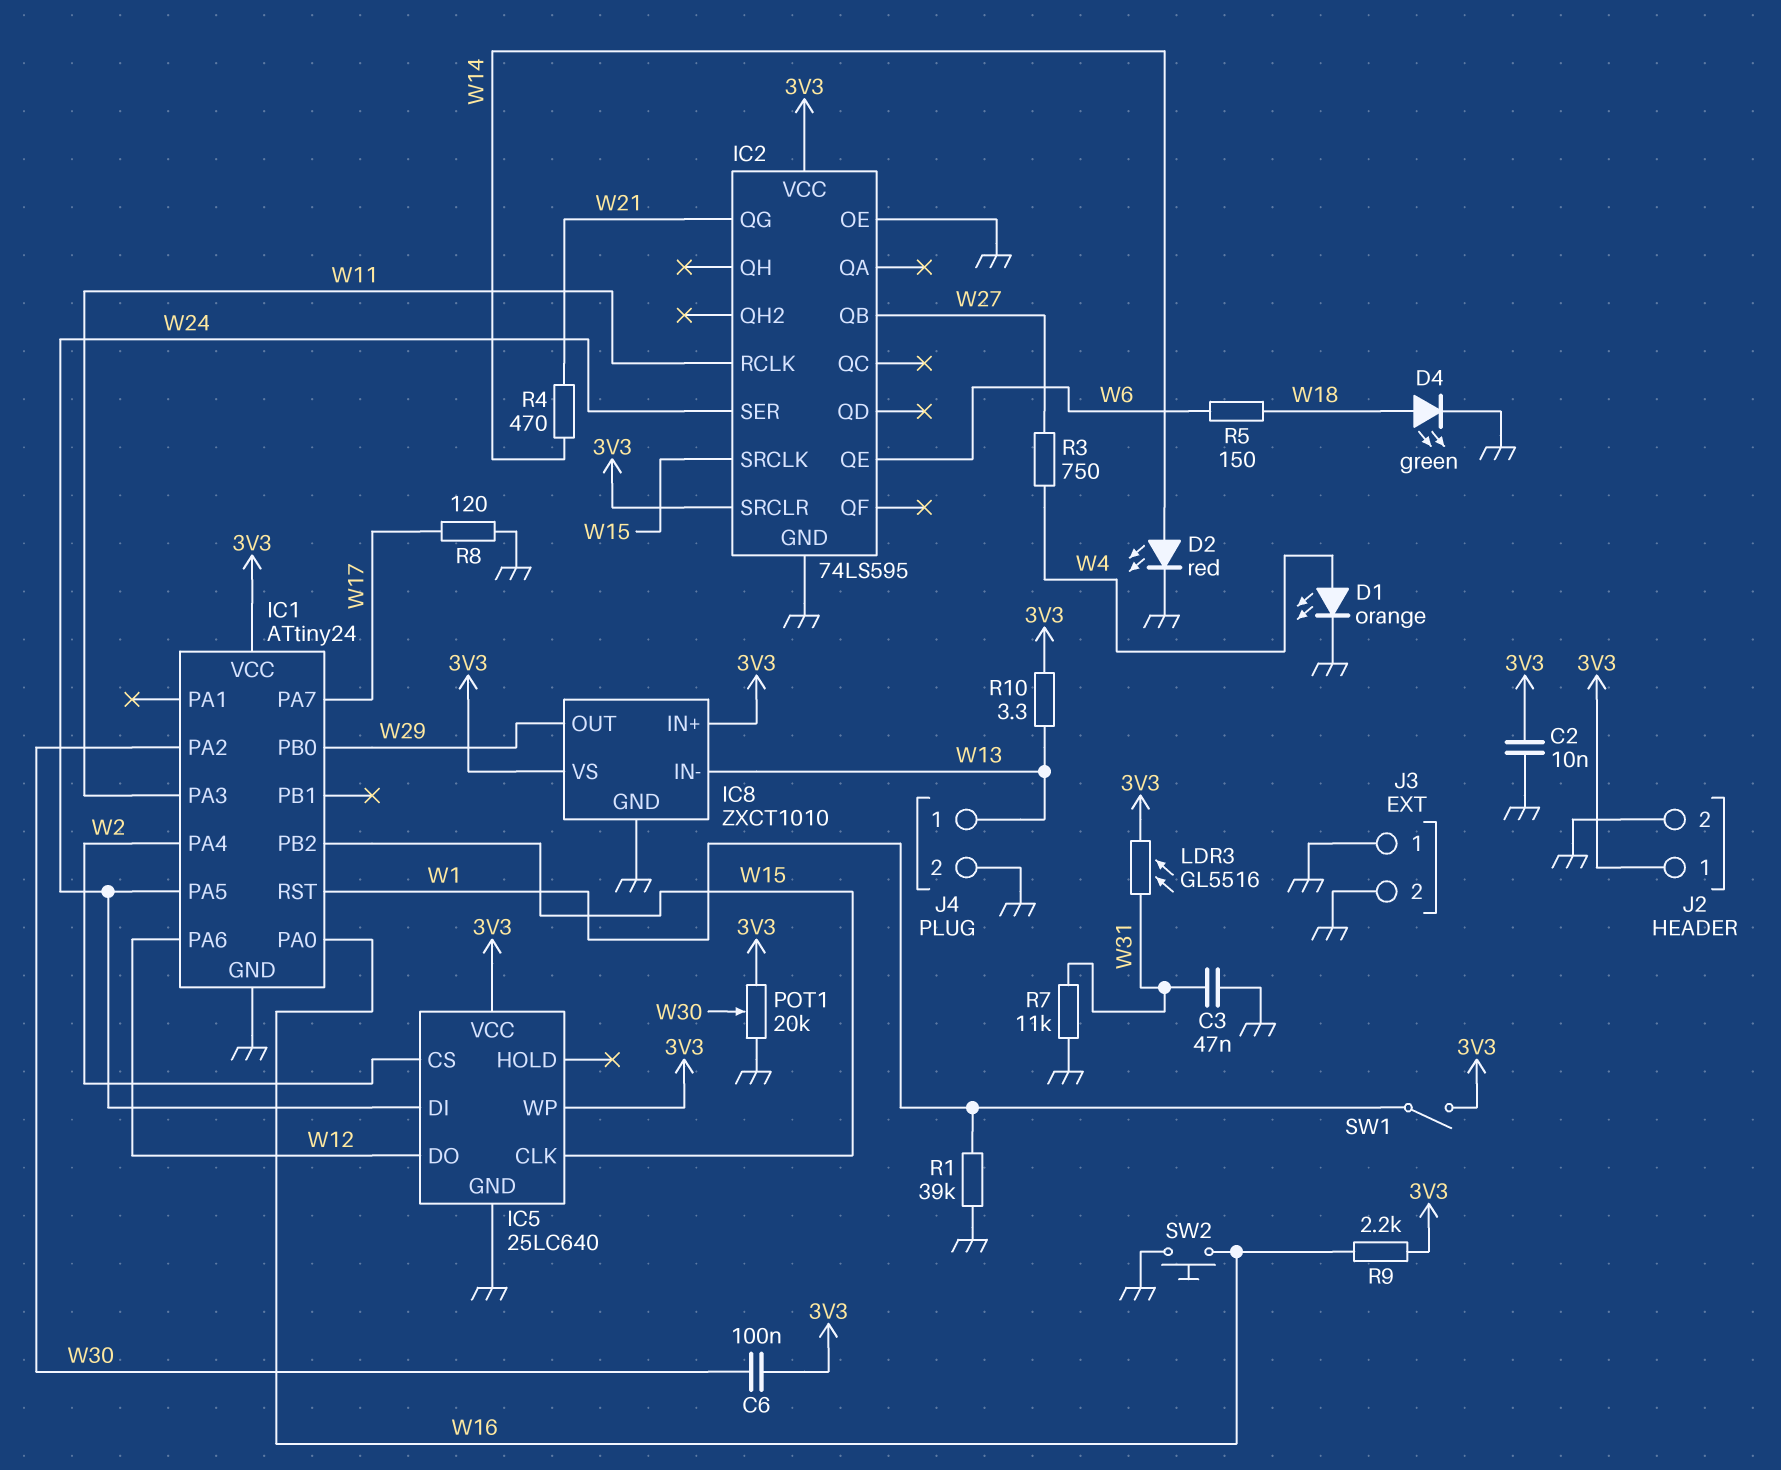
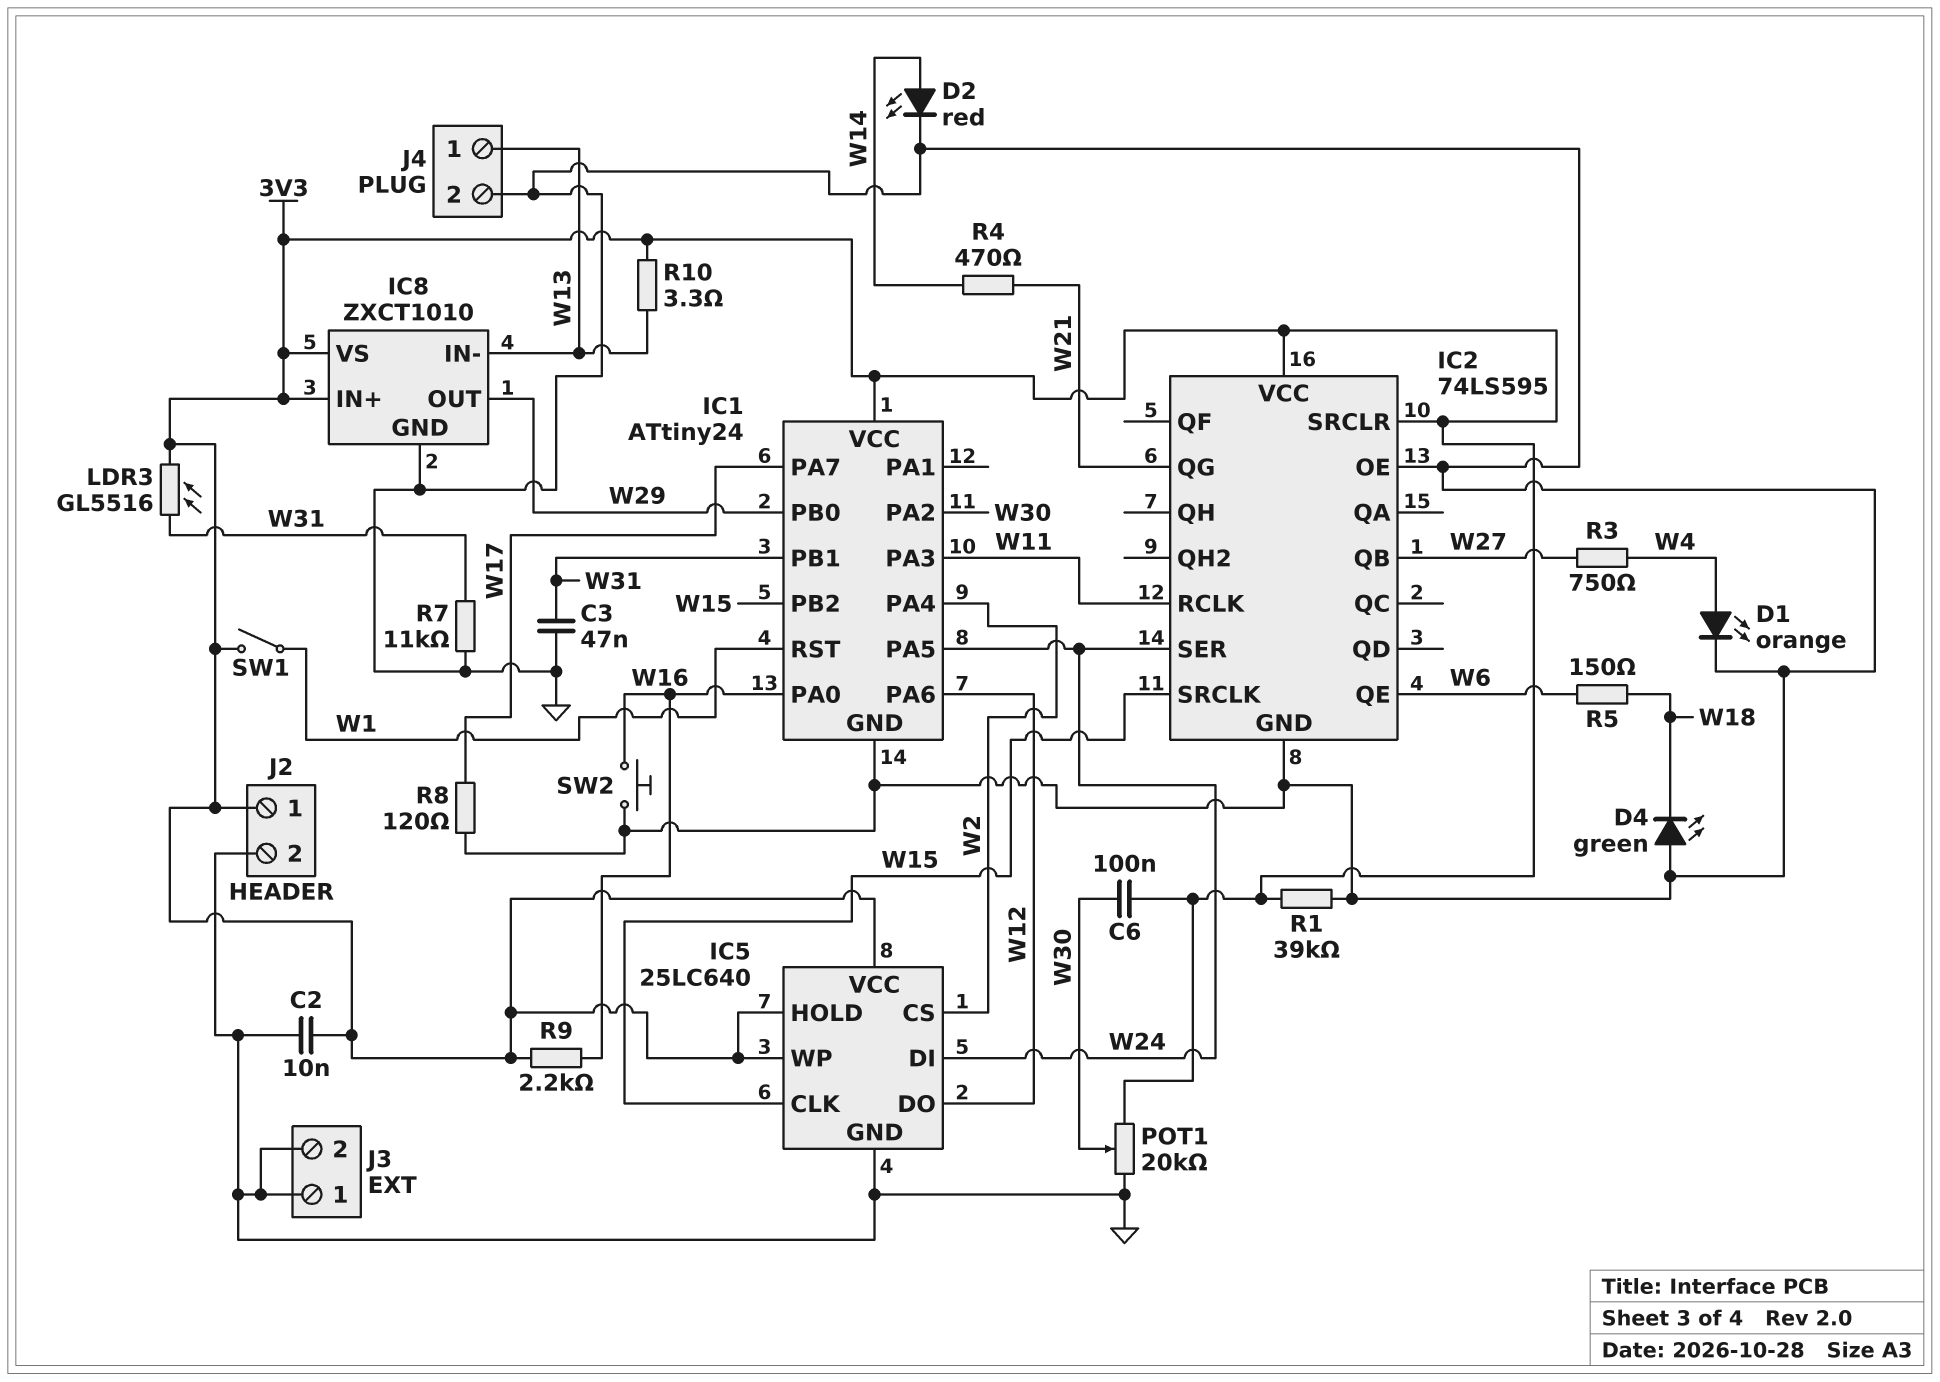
D4: LED green (A W18, K GND) -> LED green (A GND, K W18)
IC1 pin PB1: none -> W31
IC5 pin HOLD: none -> 3V3
R1: 39k (GND, W1) -> 39k (3V3, GND)

